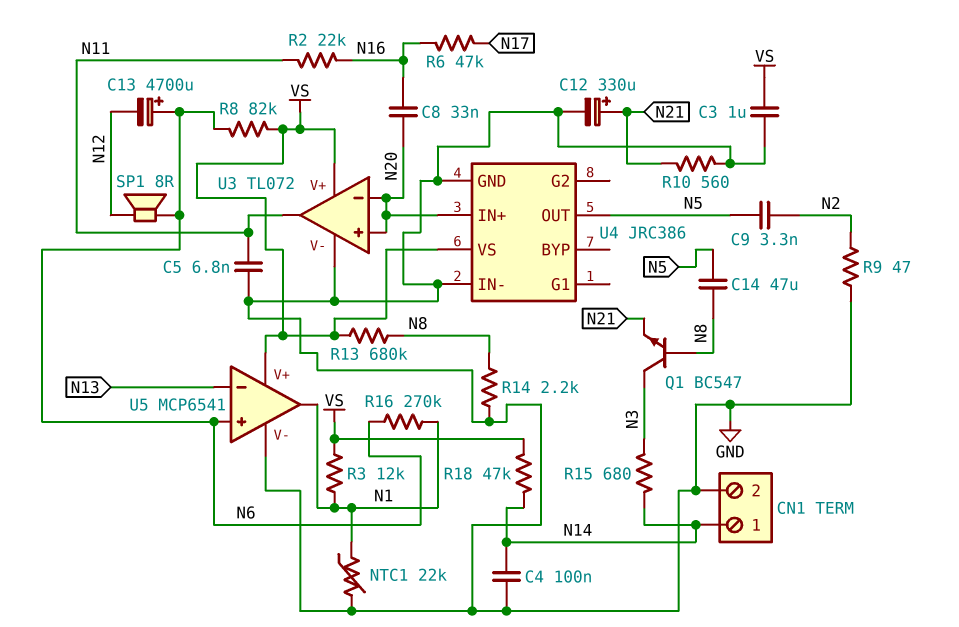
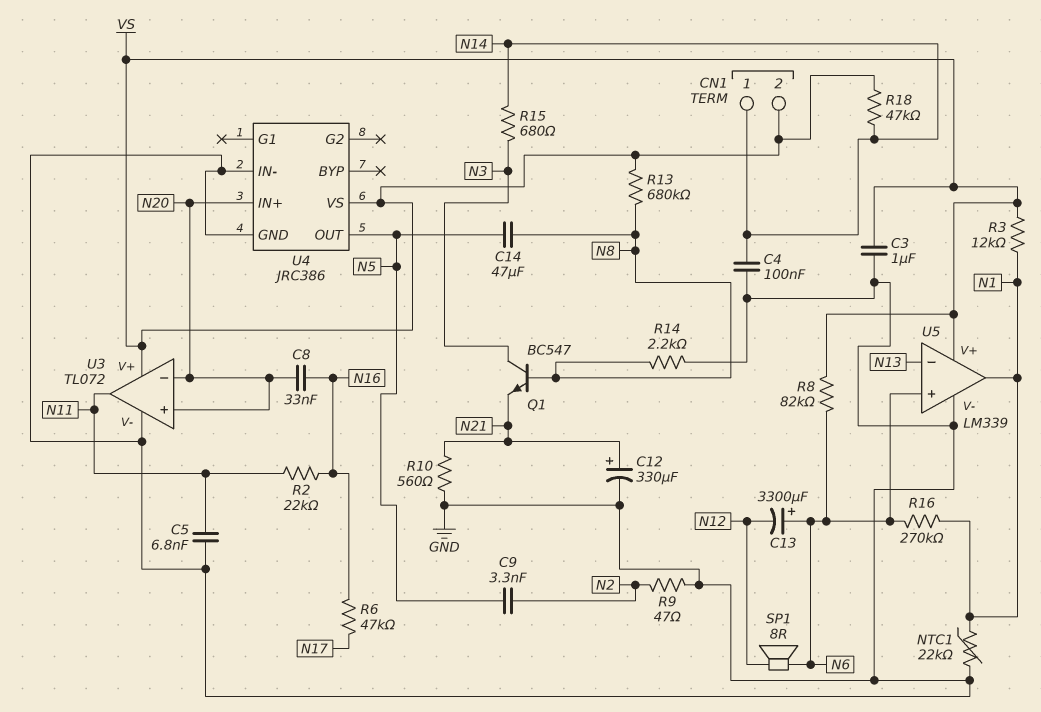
C13: 4700uF (plus N6, minus N12) -> 3300uF (plus N6, minus N12)
CN1 pin 2: GND -> VS
U5: MCP6541 -> LM339

